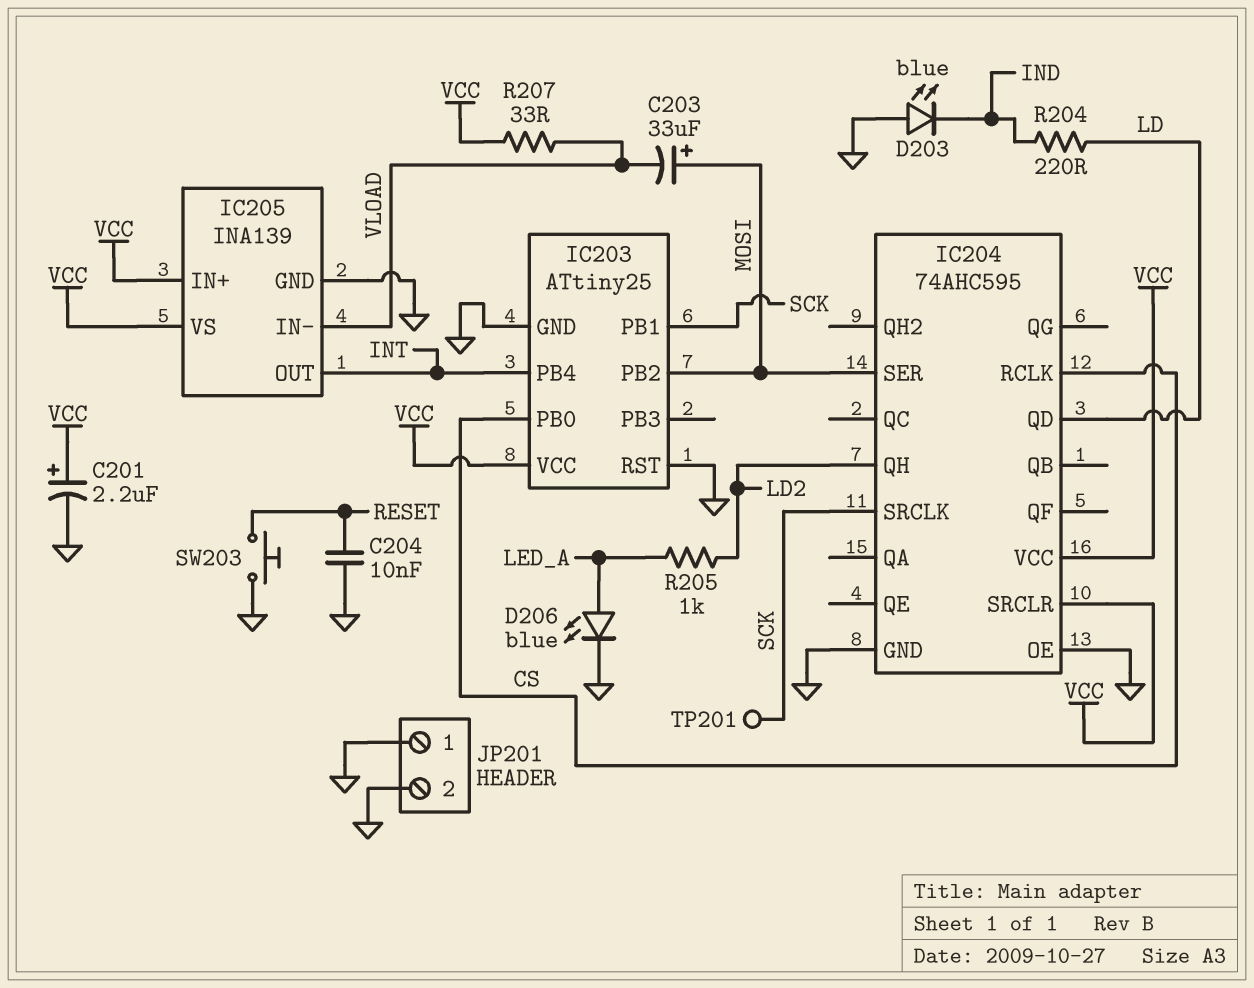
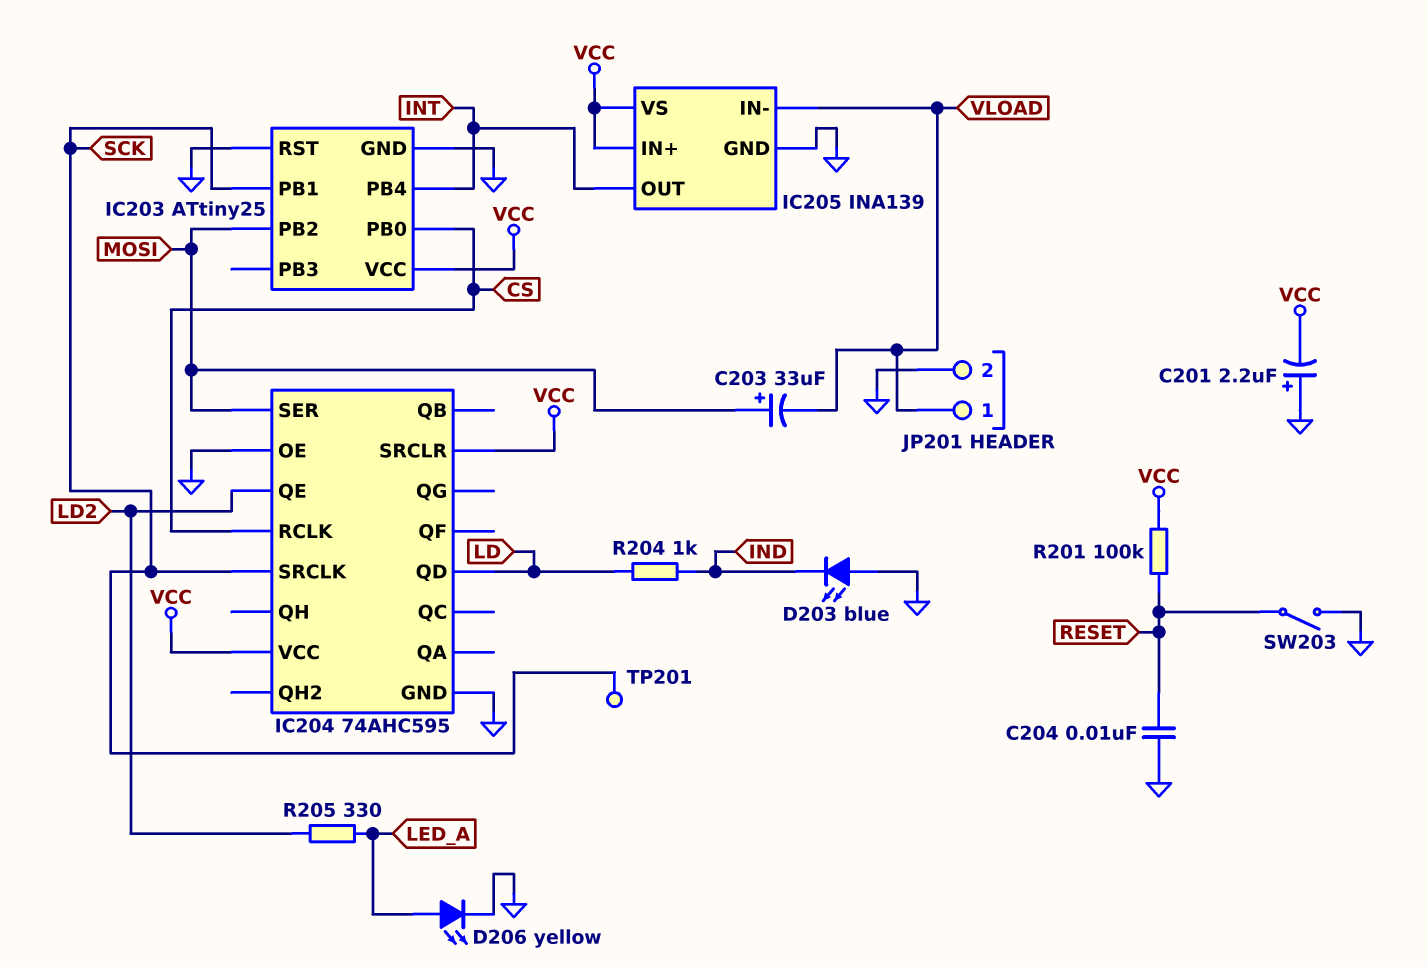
C201: 2.2uF (plus VCC, minus GND) -> 2.2uF (plus GND, minus VCC)
D206: LED blue (A LED_A, K GND) -> LED yellow (A LED_A, K GND)
IC204 pin QE: none -> LD2
IC204 pin QH: LD2 -> none
JP201 pin 1: GND -> VLOAD
R201: none -> 100k (RESET, VCC)
R204: 220 (IND, LD) -> 1k (IND, LD)
R205: 1k (LD2, LED_A) -> 330 (LD2, LED_A)
R207: 33 (VCC, VLOAD) -> none
SW203: button (GND, RESET) -> switch (GND, RESET)

